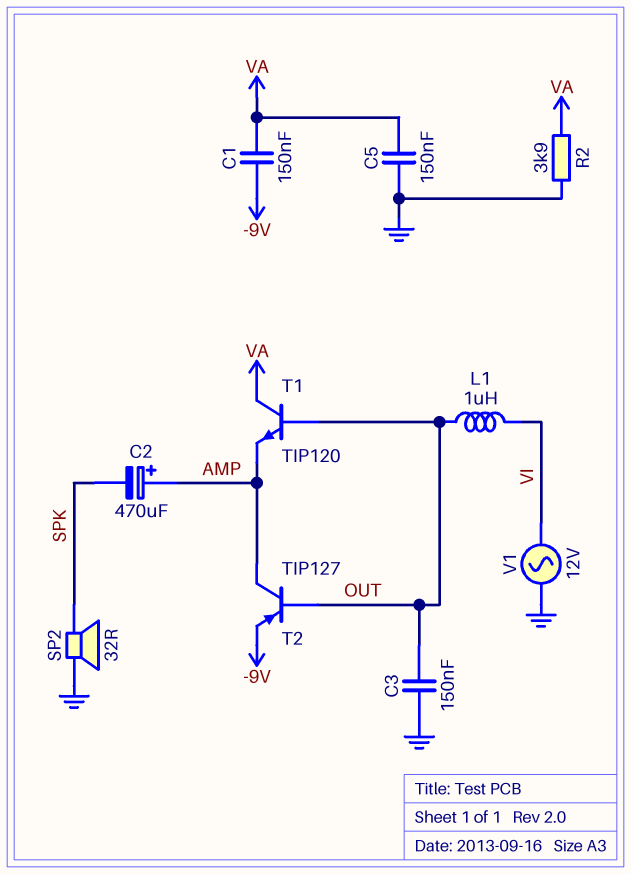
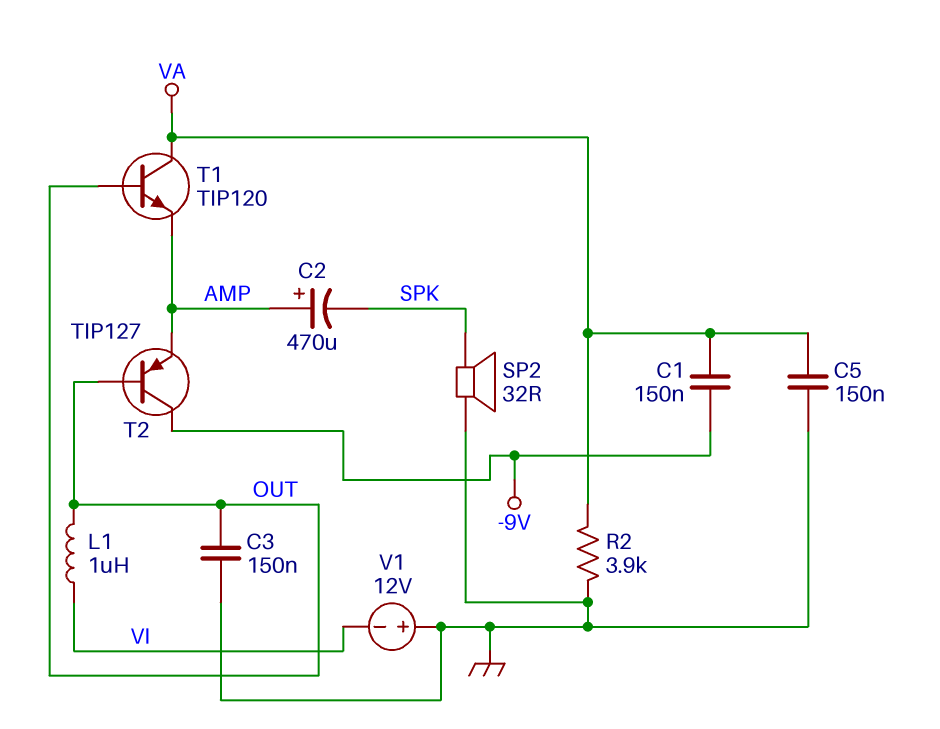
T2: PNP TIP127 (B OUT, C AMP, E -9V) -> PNP TIP127 (B OUT, C -9V, E AMP)
V1: AC 12V (GND, VI) -> 12V (plus GND, minus VI)

